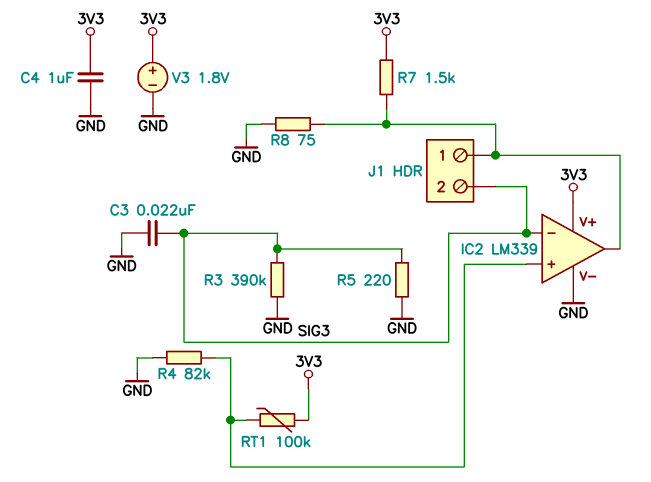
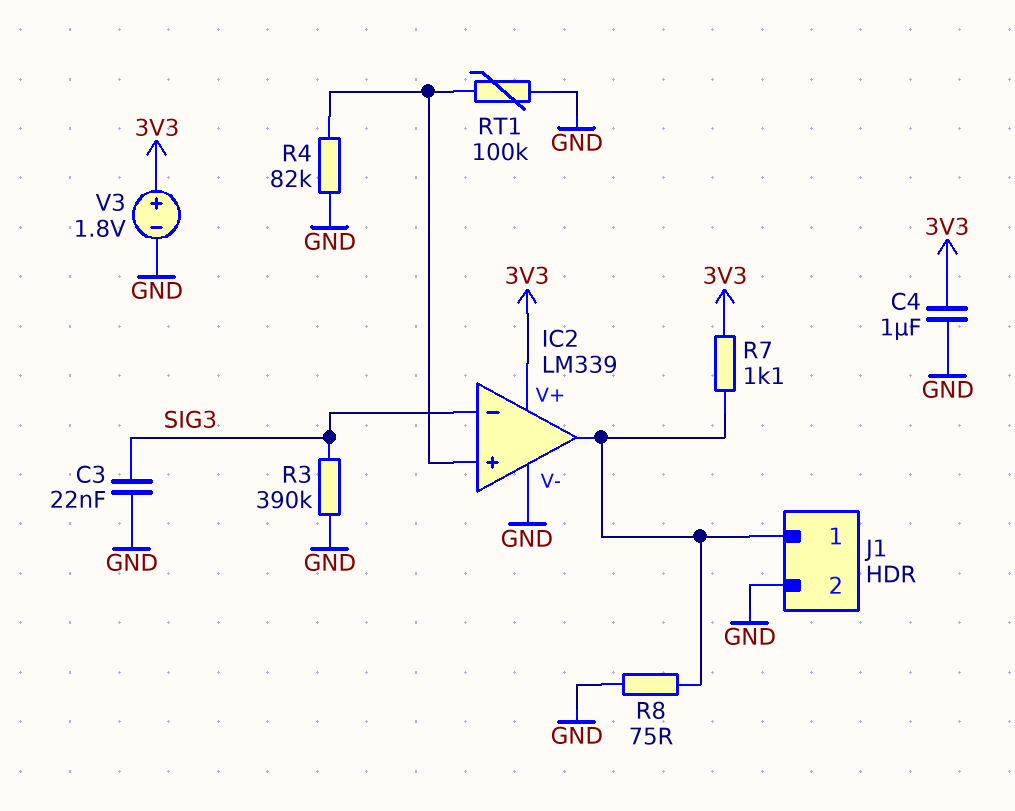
J1 pin 2: SIG3 -> GND
R5: 220 (GND, SIG3) -> none
R7: 1.5k (3V3, IC2/out) -> 1.1k (3V3, IC2/out)
RT1: 100k (3V3, IC2/in+) -> 100k (GND, IC2/in+)

